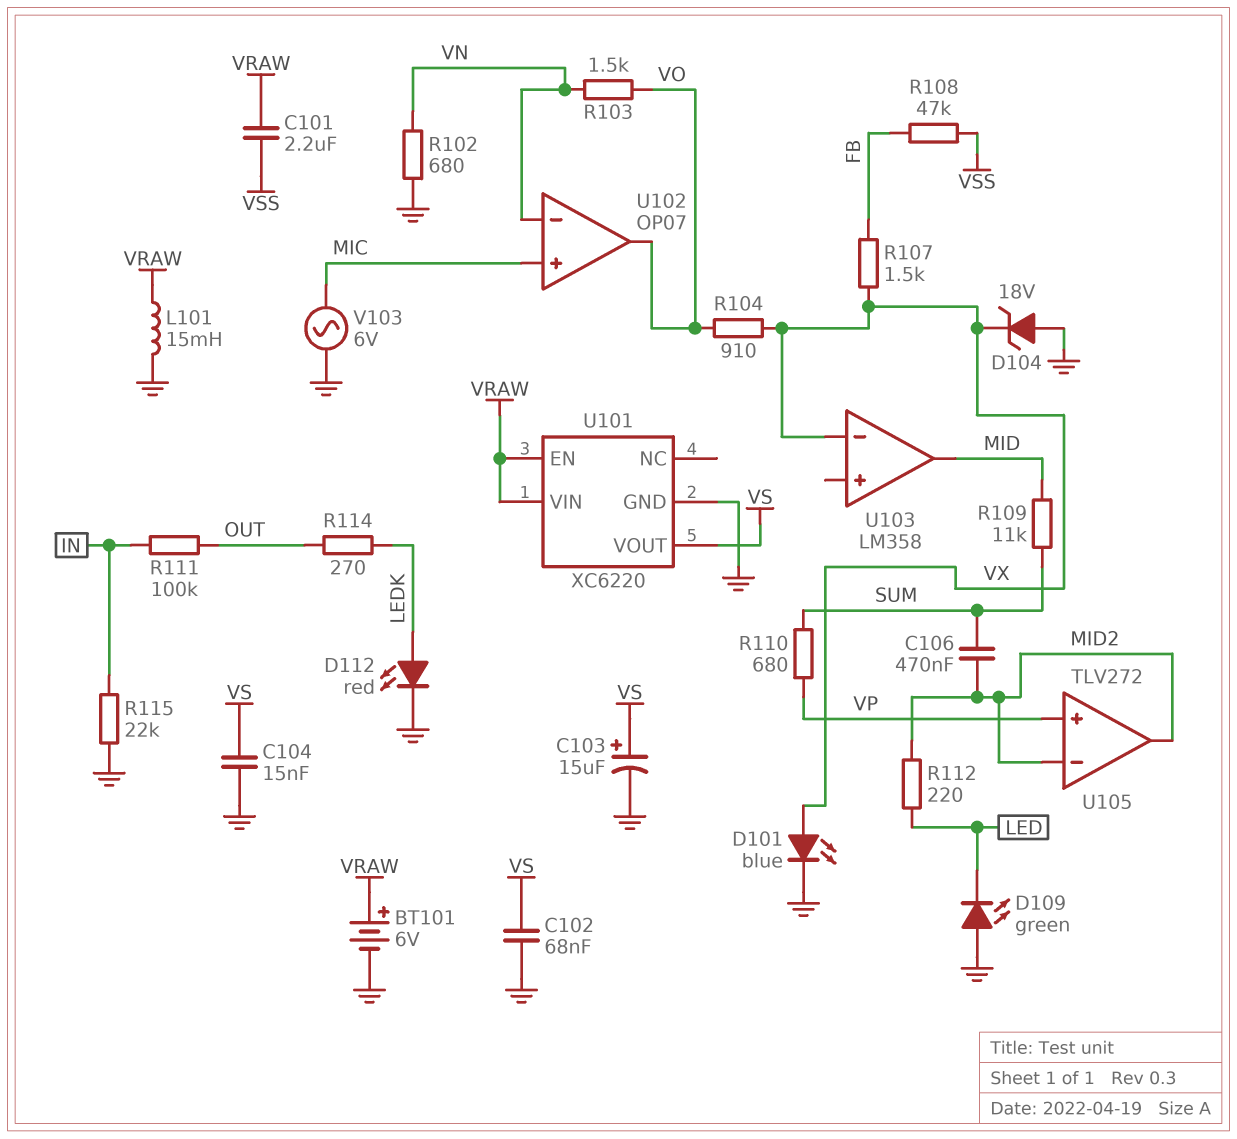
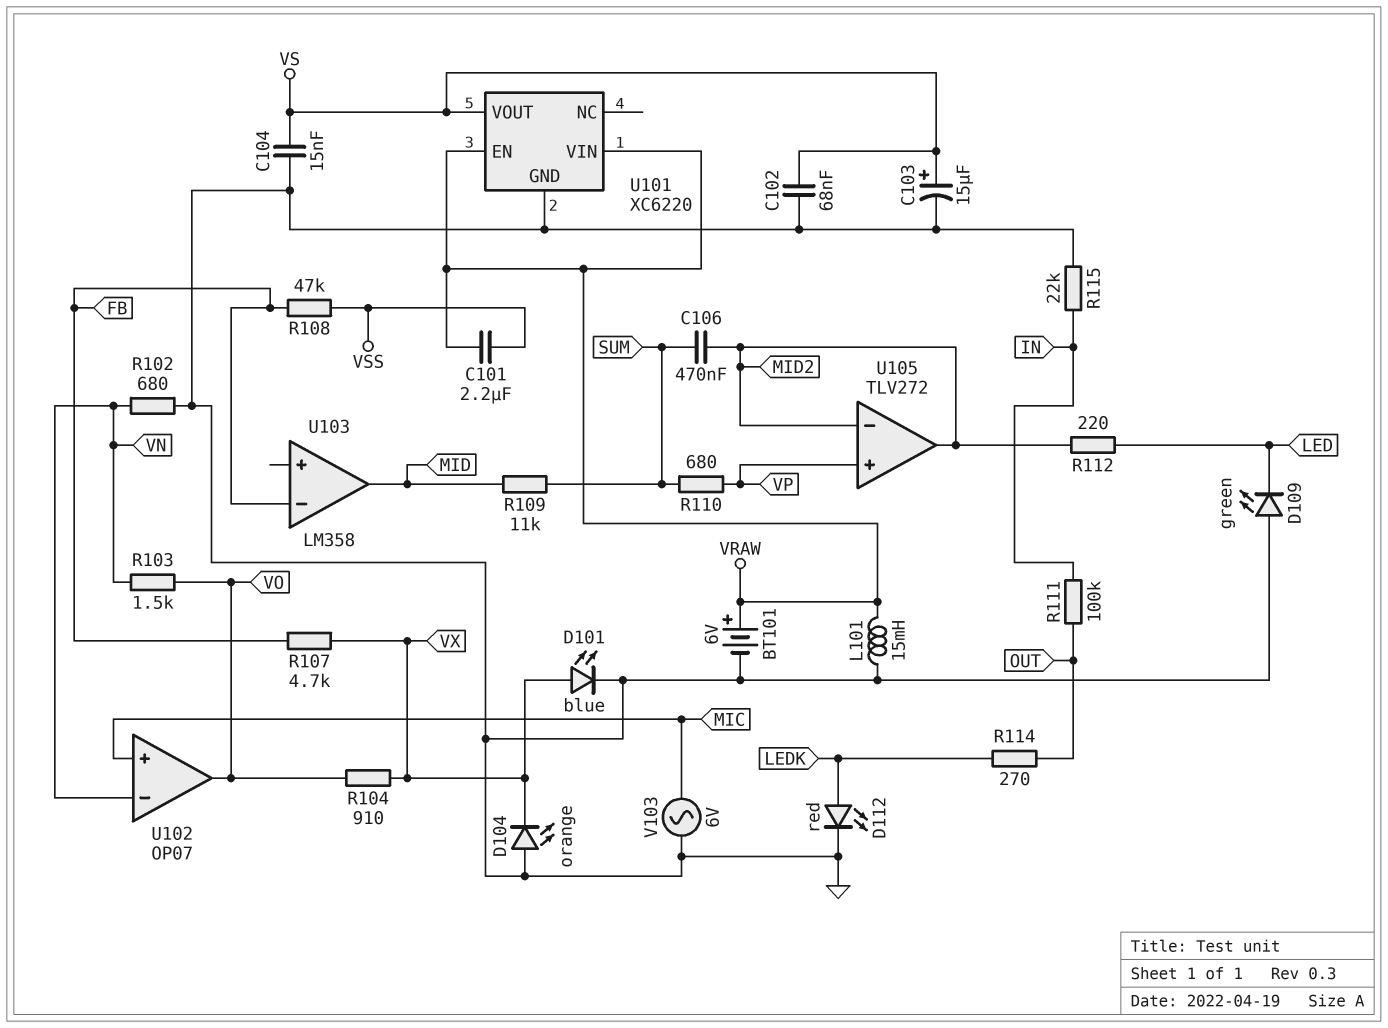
D104: zener 18V (A GND, K VX) -> LED orange (A GND, K VX)
R107: 1.5k (FB, VX) -> 4.7k (FB, VX)
U103 pin in-: VX -> FB

